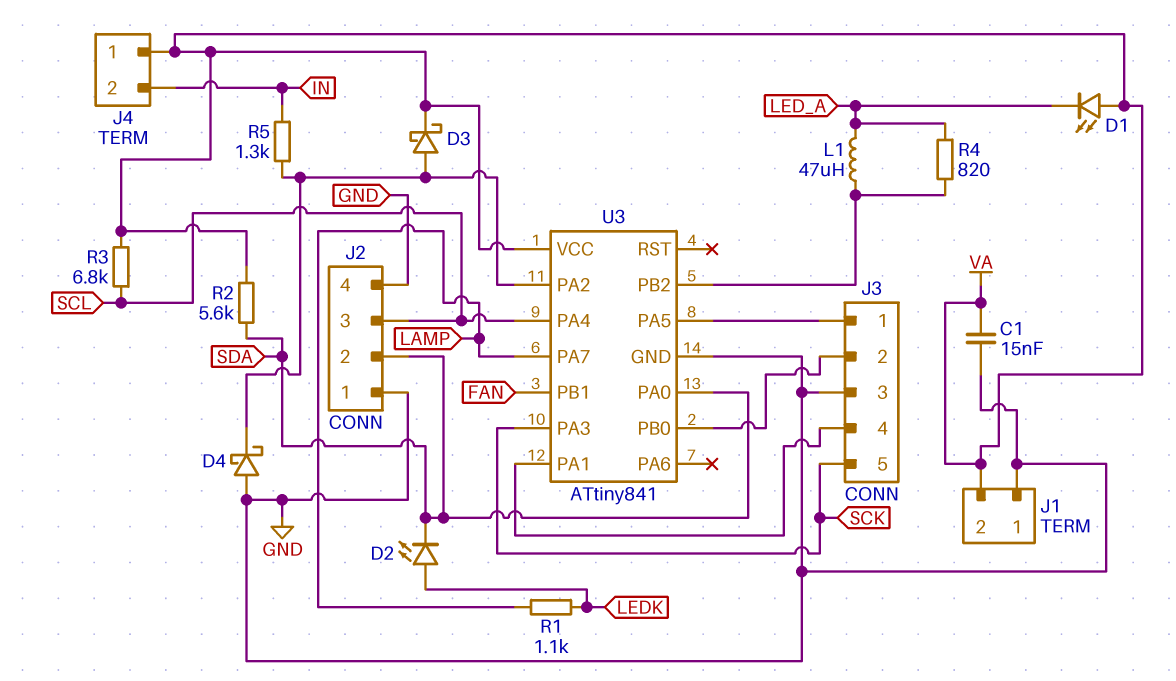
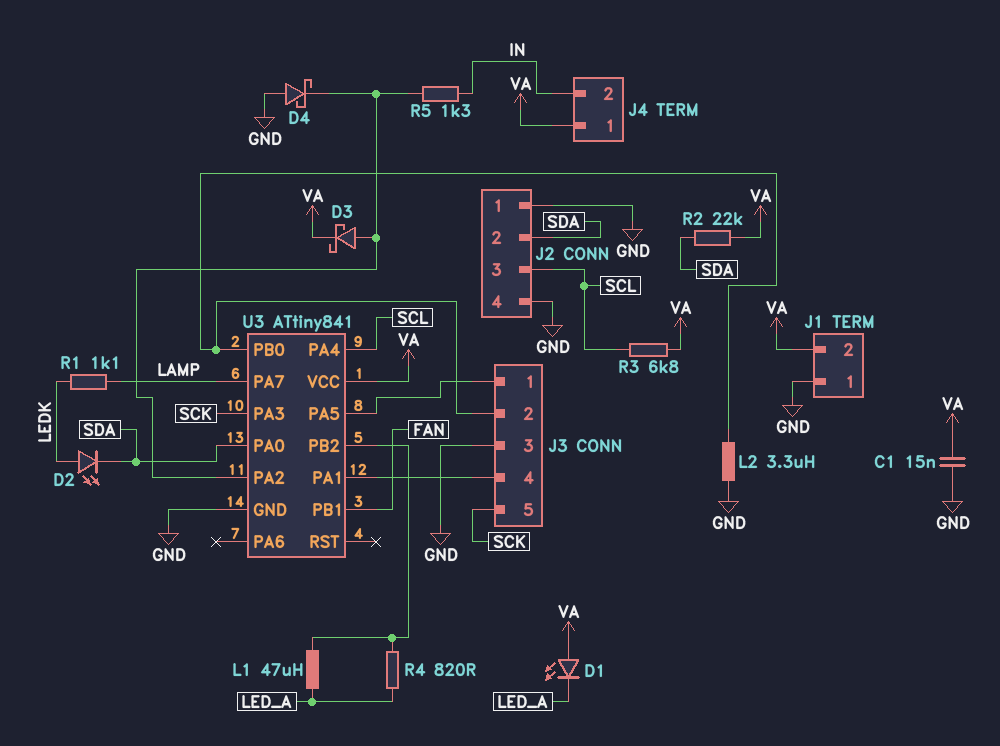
L2: none -> 3.3uH (GND, J3/2)
R2: 5.6k (SDA, VA) -> 22k (SDA, VA)

